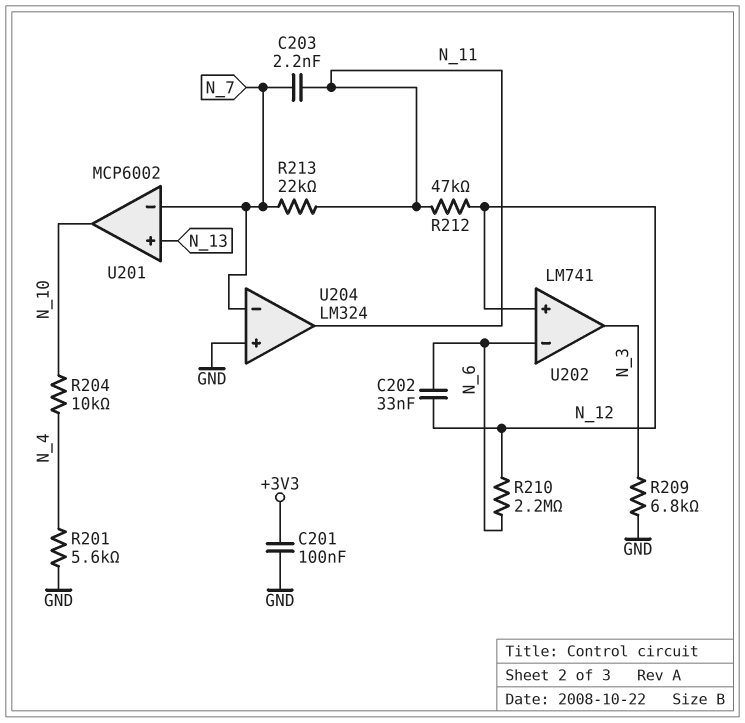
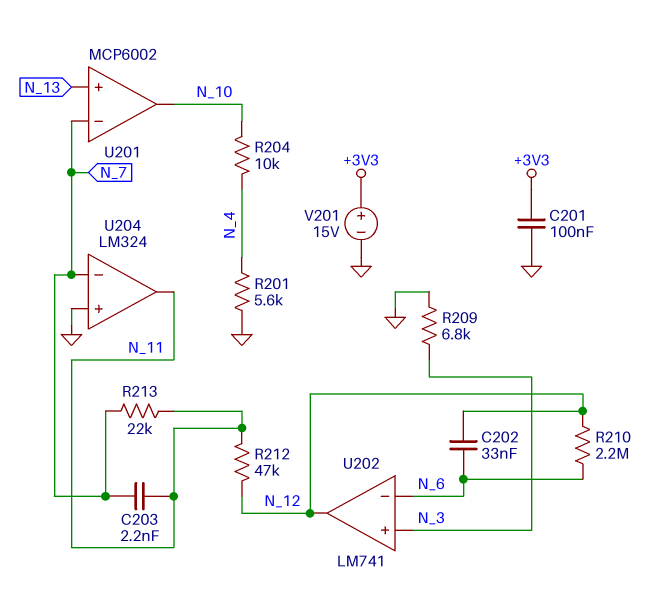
U202 pin in+: N_12 -> N_3
U202 pin out: N_3 -> N_12
V201: none -> 15V (plus +3V3, minus GND)

